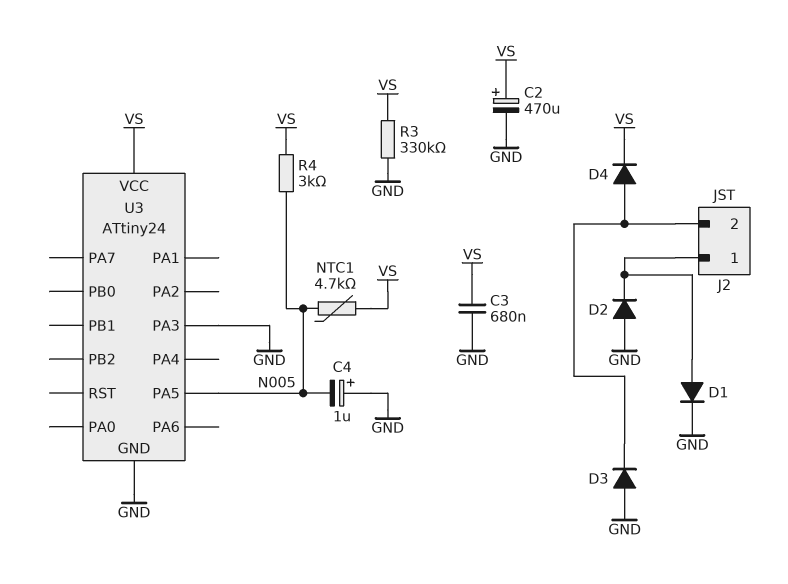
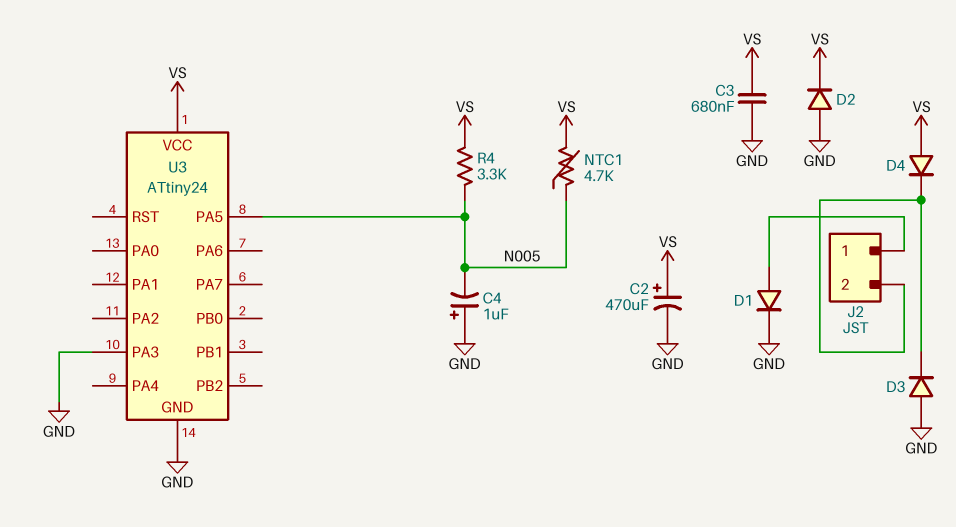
D2: diode (A GND, K J2/1) -> diode (A GND, K VS)
D4: diode (A J2/2, K VS) -> diode (A VS, K J2/2)
R3: 330k (GND, VS) -> none
R4: 3k (N005, VS) -> 3.3k (N005, VS)

